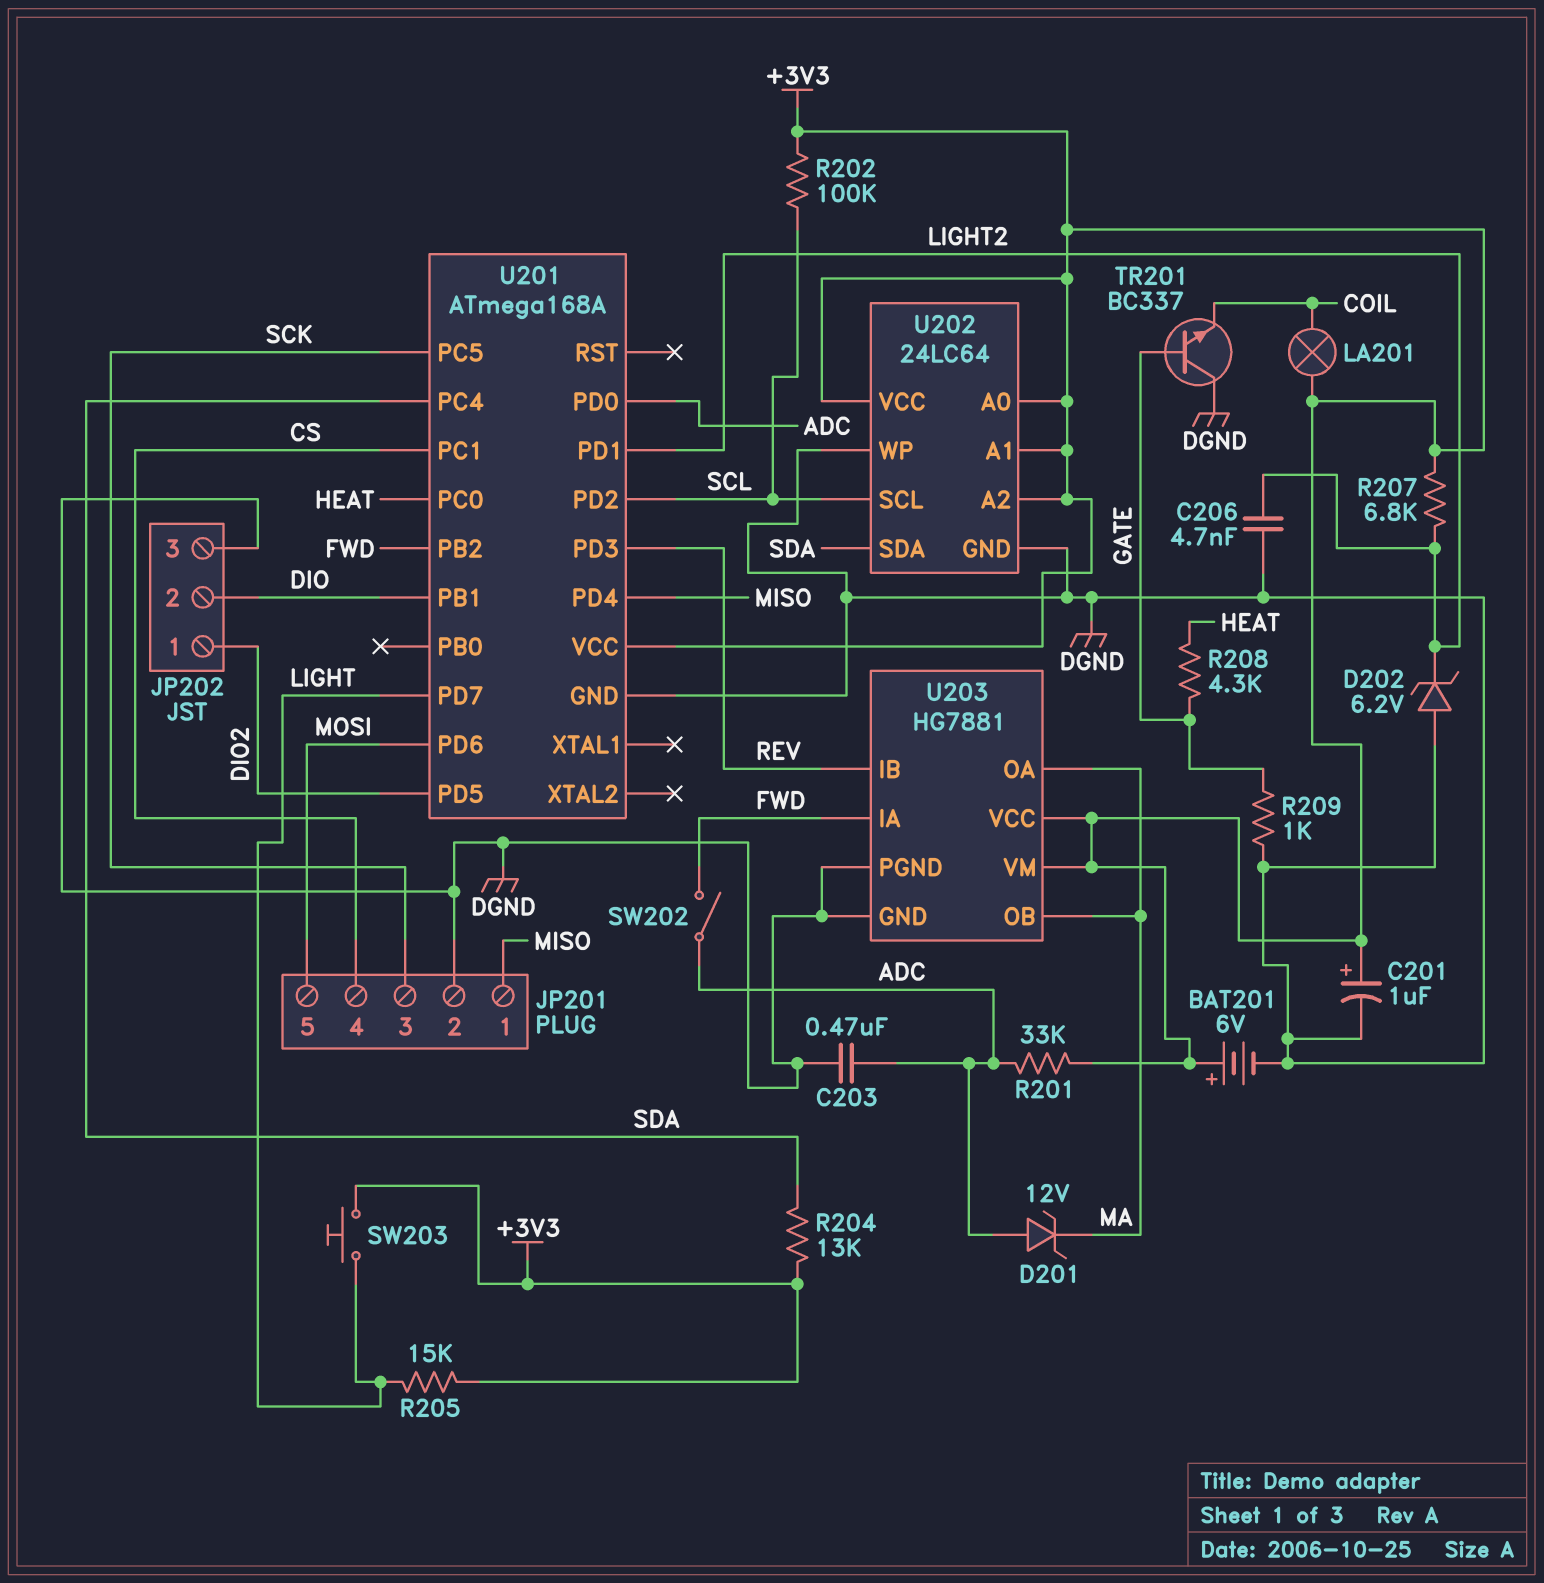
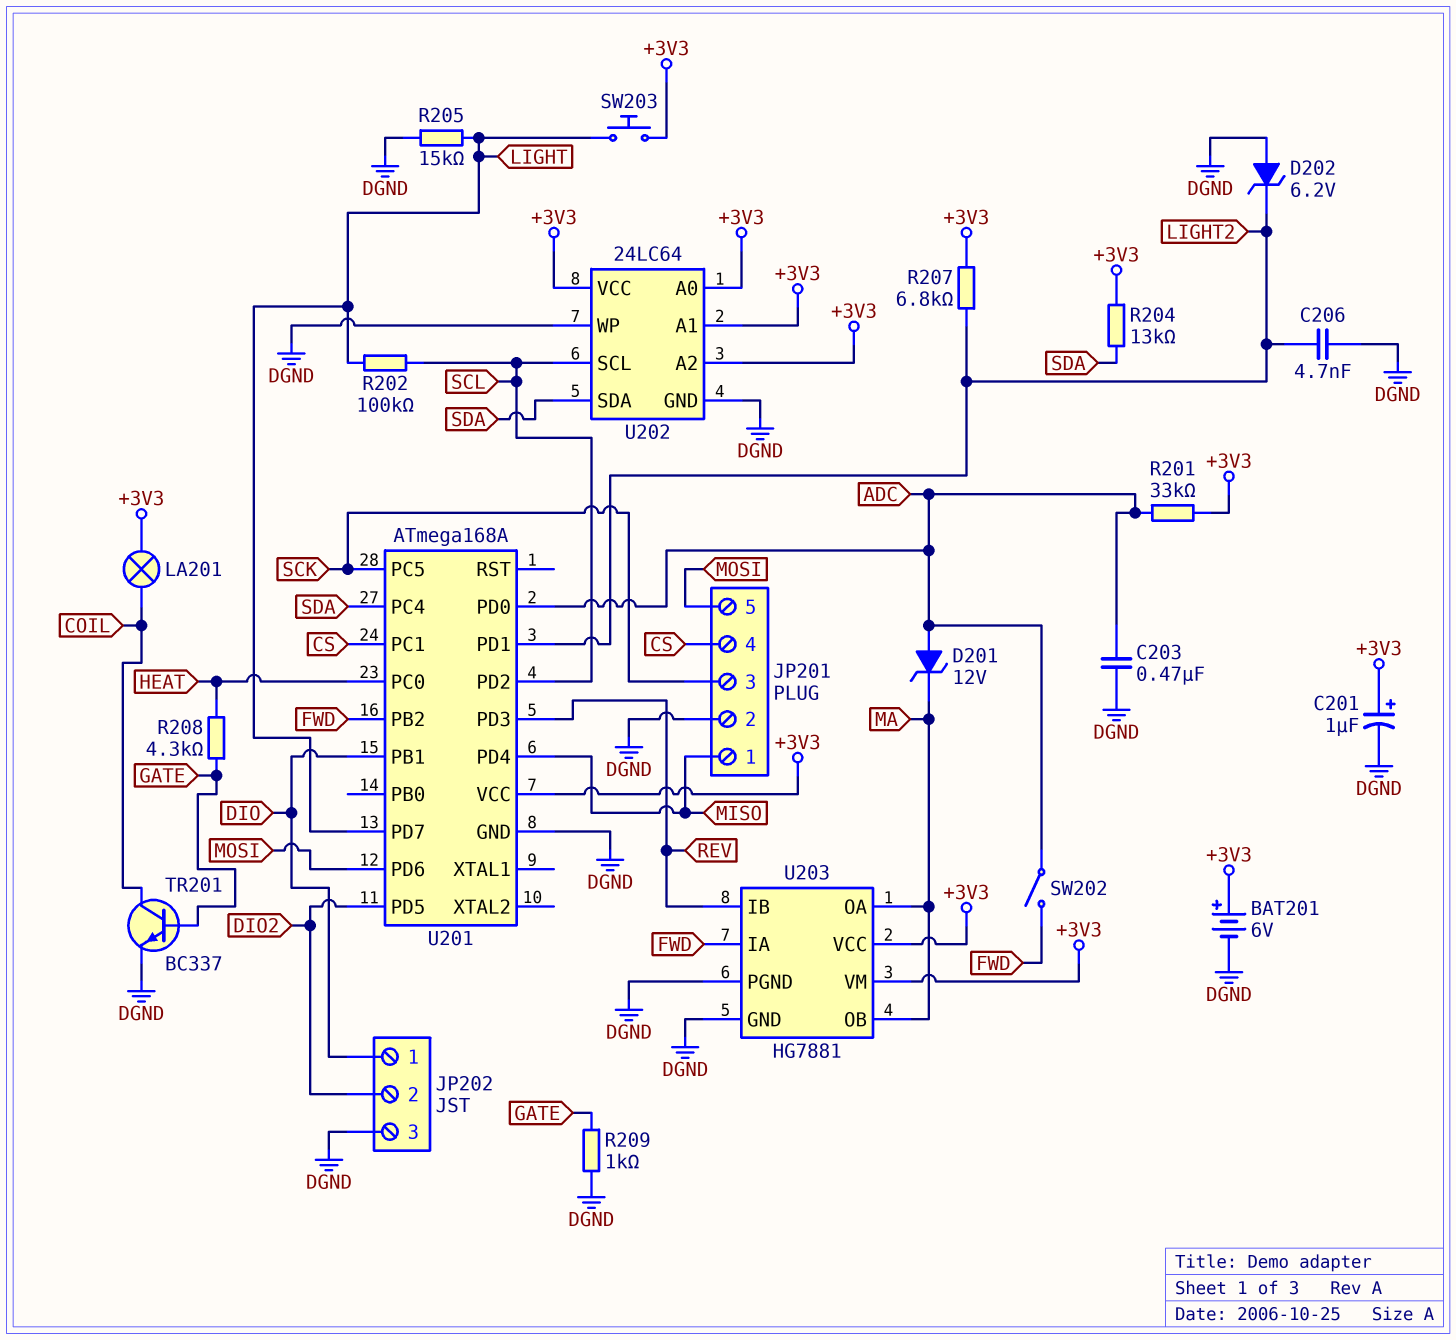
JP202 pin 1: DIO2 -> DIO
JP202 pin 2: DIO -> DIO2
R202: 100k (+3V3, SCL) -> 100k (LIGHT, SCL)
R205: 15k (+3V3, LIGHT) -> 15k (DGND, LIGHT)
TR201: NPN BC337 (B GATE, C DGND, E COIL) -> NPN BC337 (B GATE, C COIL, E DGND)

